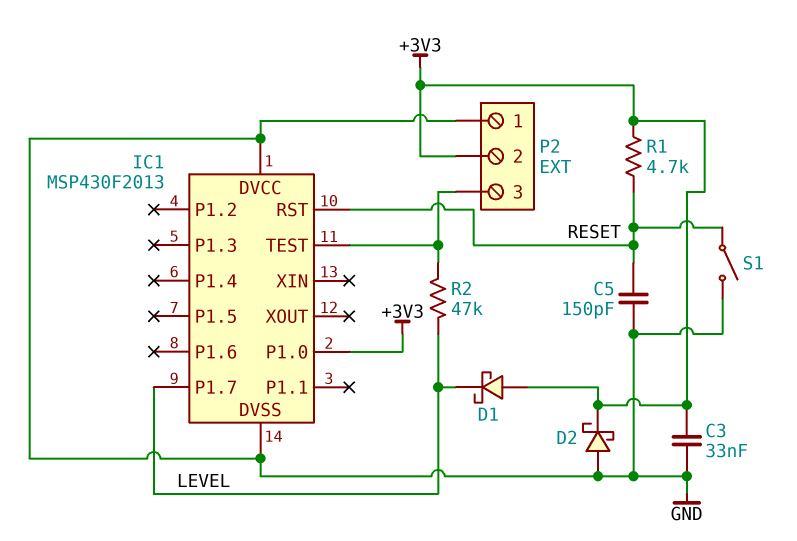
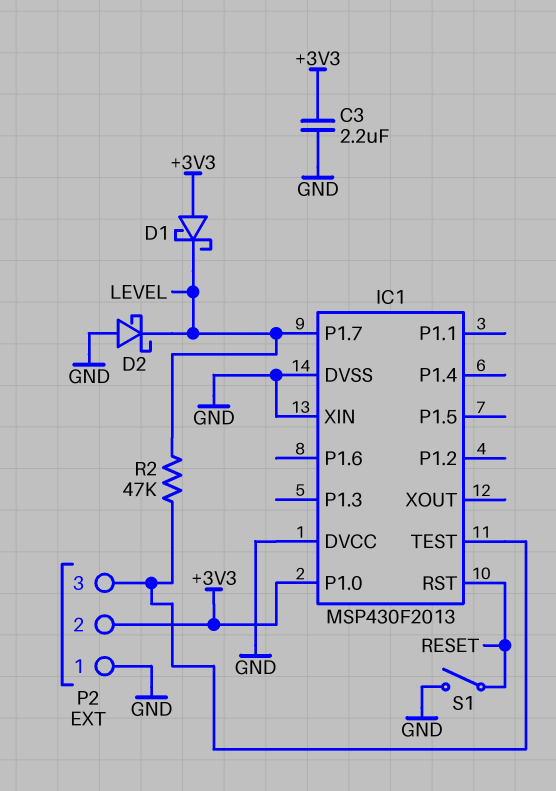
C3: 33nF (+3V3, GND) -> 2.2uF (+3V3, GND)
C5: 150pF (GND, RESET) -> none
D2: schottky (A GND, K +3V3) -> schottky (A GND, K LEVEL)
IC1 pin XIN: none -> GND
R1: 4.7k (+3V3, RESET) -> none

